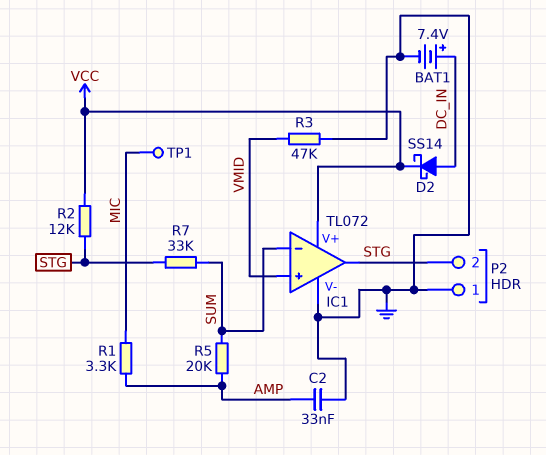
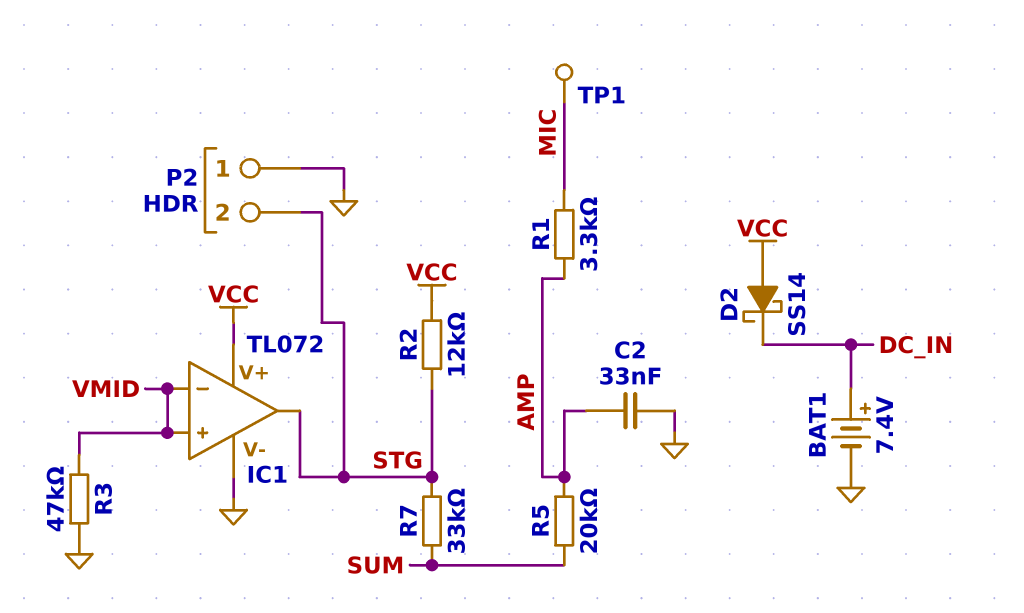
D2: schottky SS14 (A DC_IN, K VCC) -> schottky SS14 (A VCC, K DC_IN)
IC1 pin in-: SUM -> VMID

